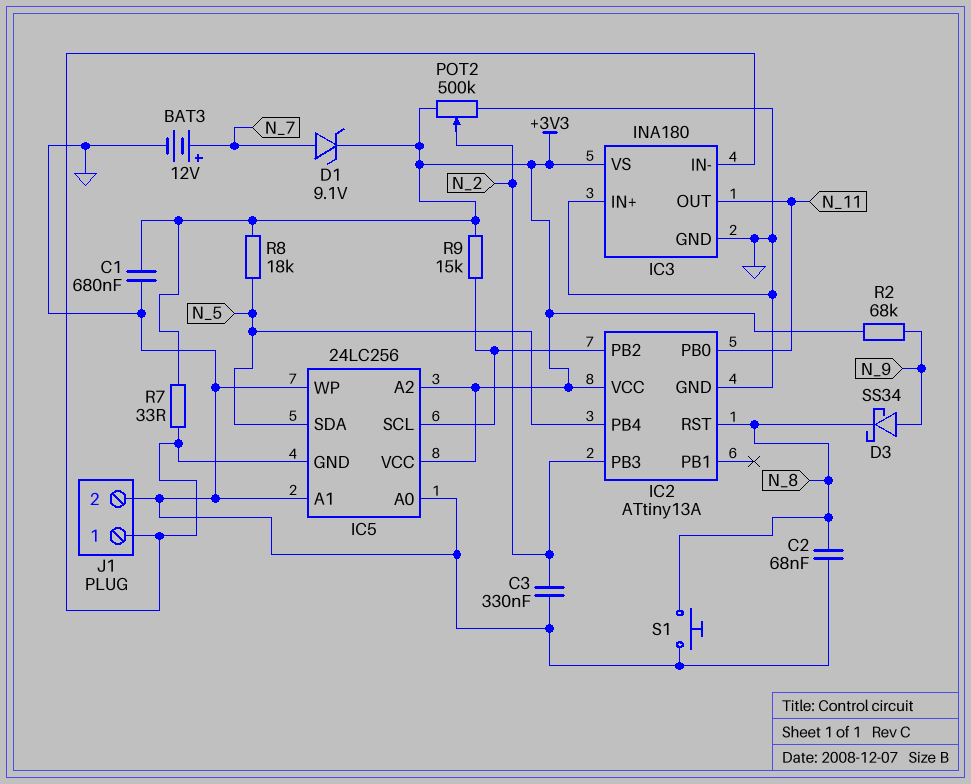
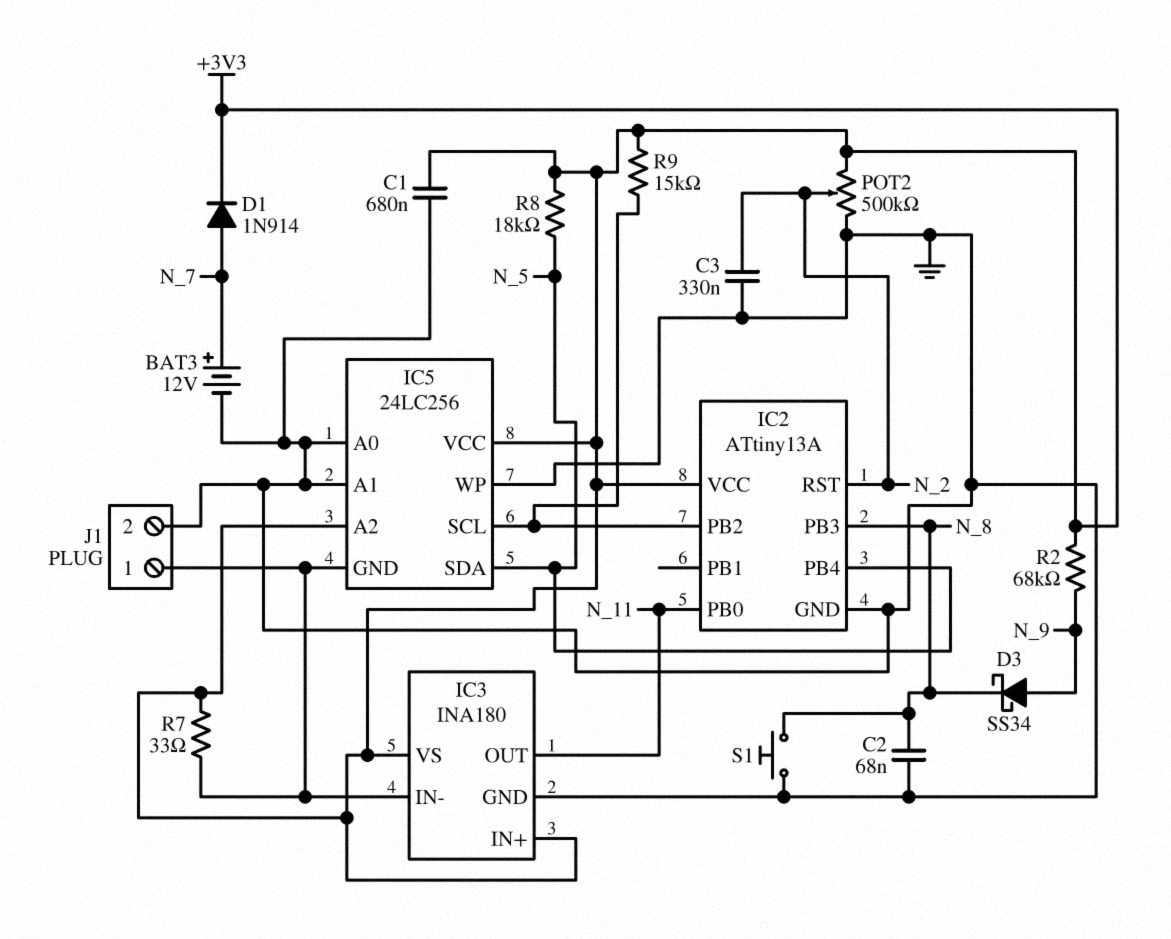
D1: zener 9.1V (A N_7, K +3V3) -> diode 1N914 (A N_7, K +3V3)
IC2 pin PB3: N_2 -> N_8
IC2 pin RST: N_8 -> N_2
IC3 pin IN+: GND -> +3V3

